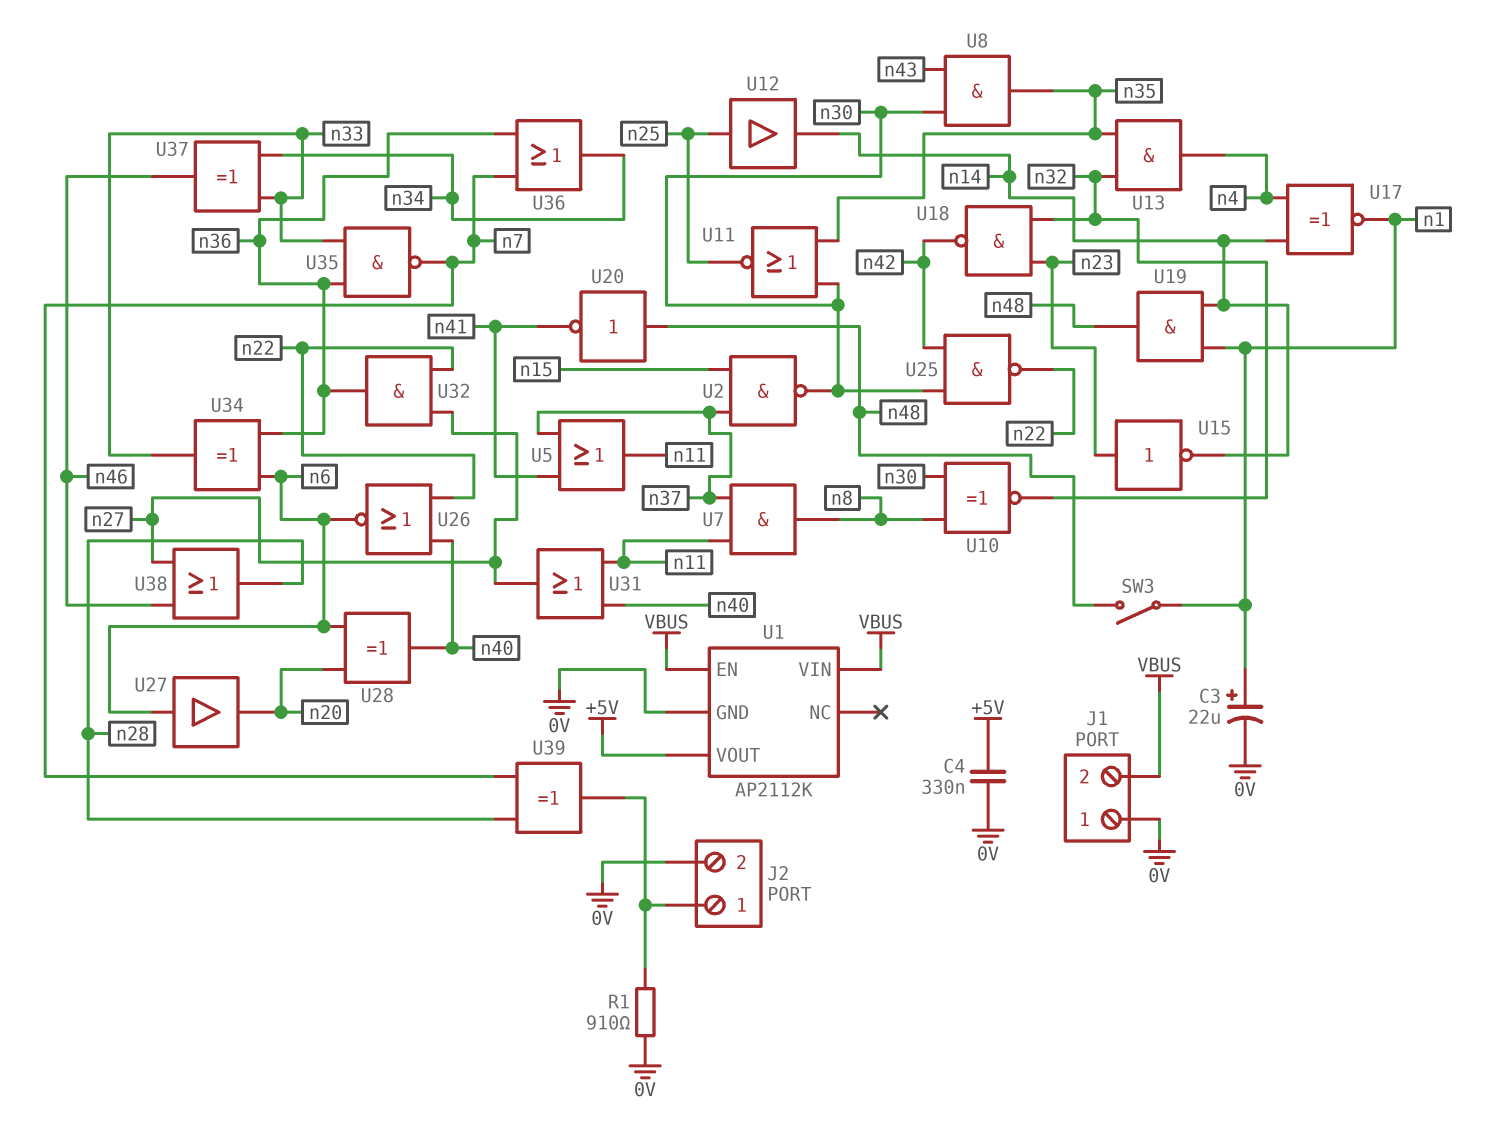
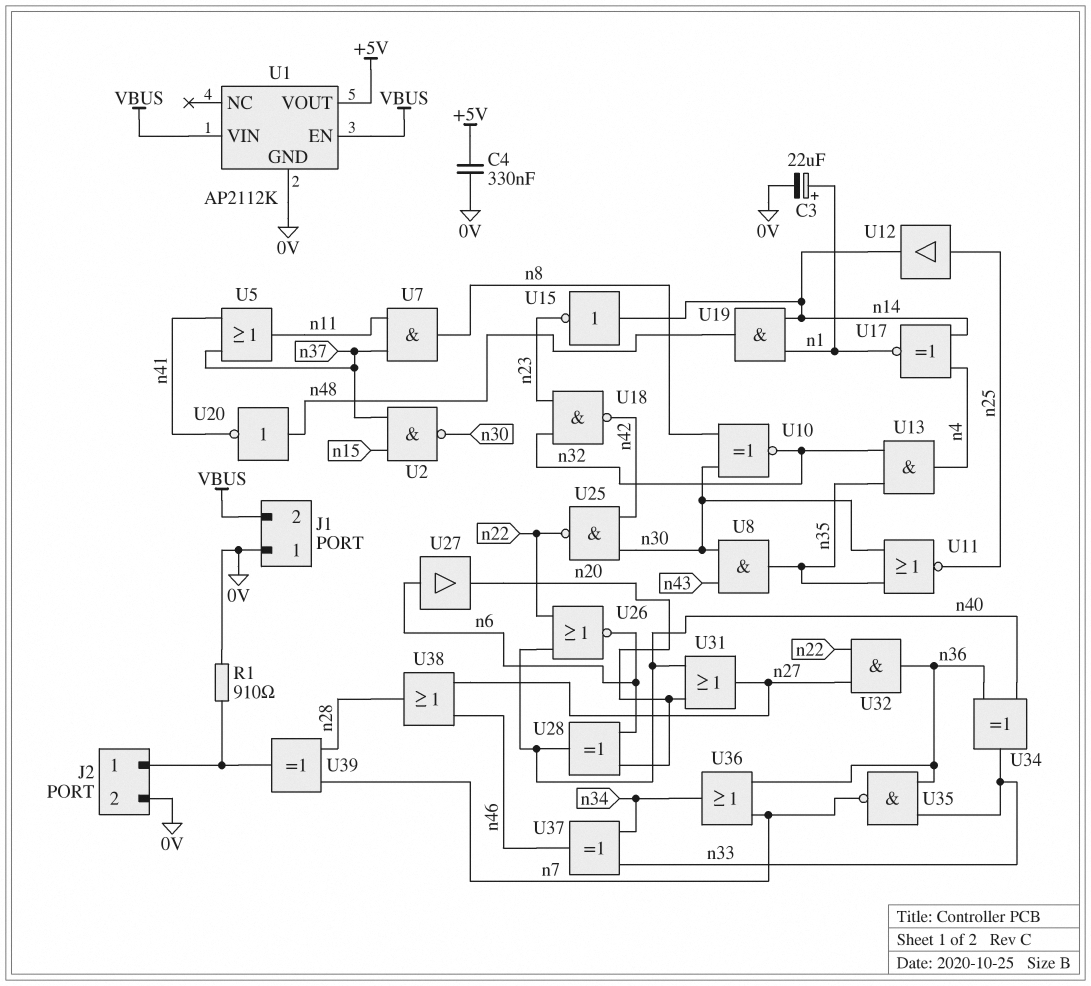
SW3: switch (n1, n48) -> none
U15: NOT (in n23, out n14) -> NOT (in n14, out n23)
U31: OR (in n11, in n40, out n27) -> OR (in n20, in n40, out n27)
U34: XOR (in n6, in n36, out n33) -> XOR (in n36, in n40, out n33)

